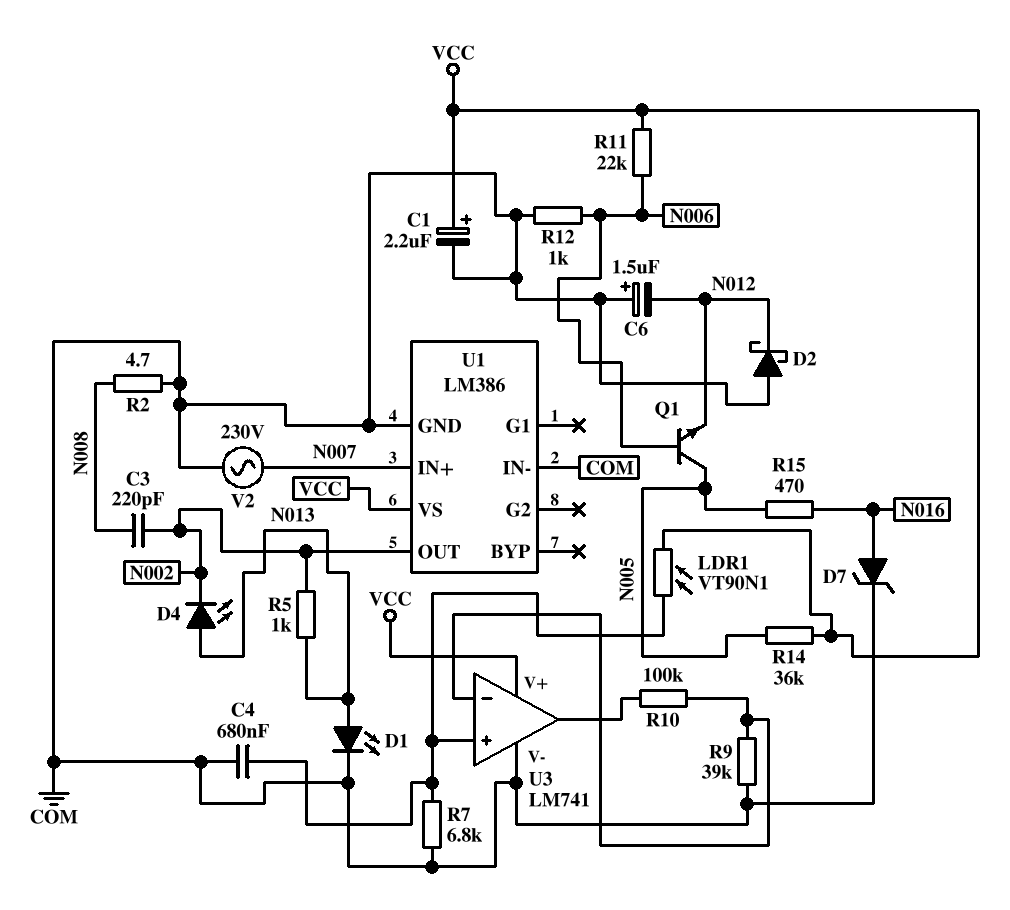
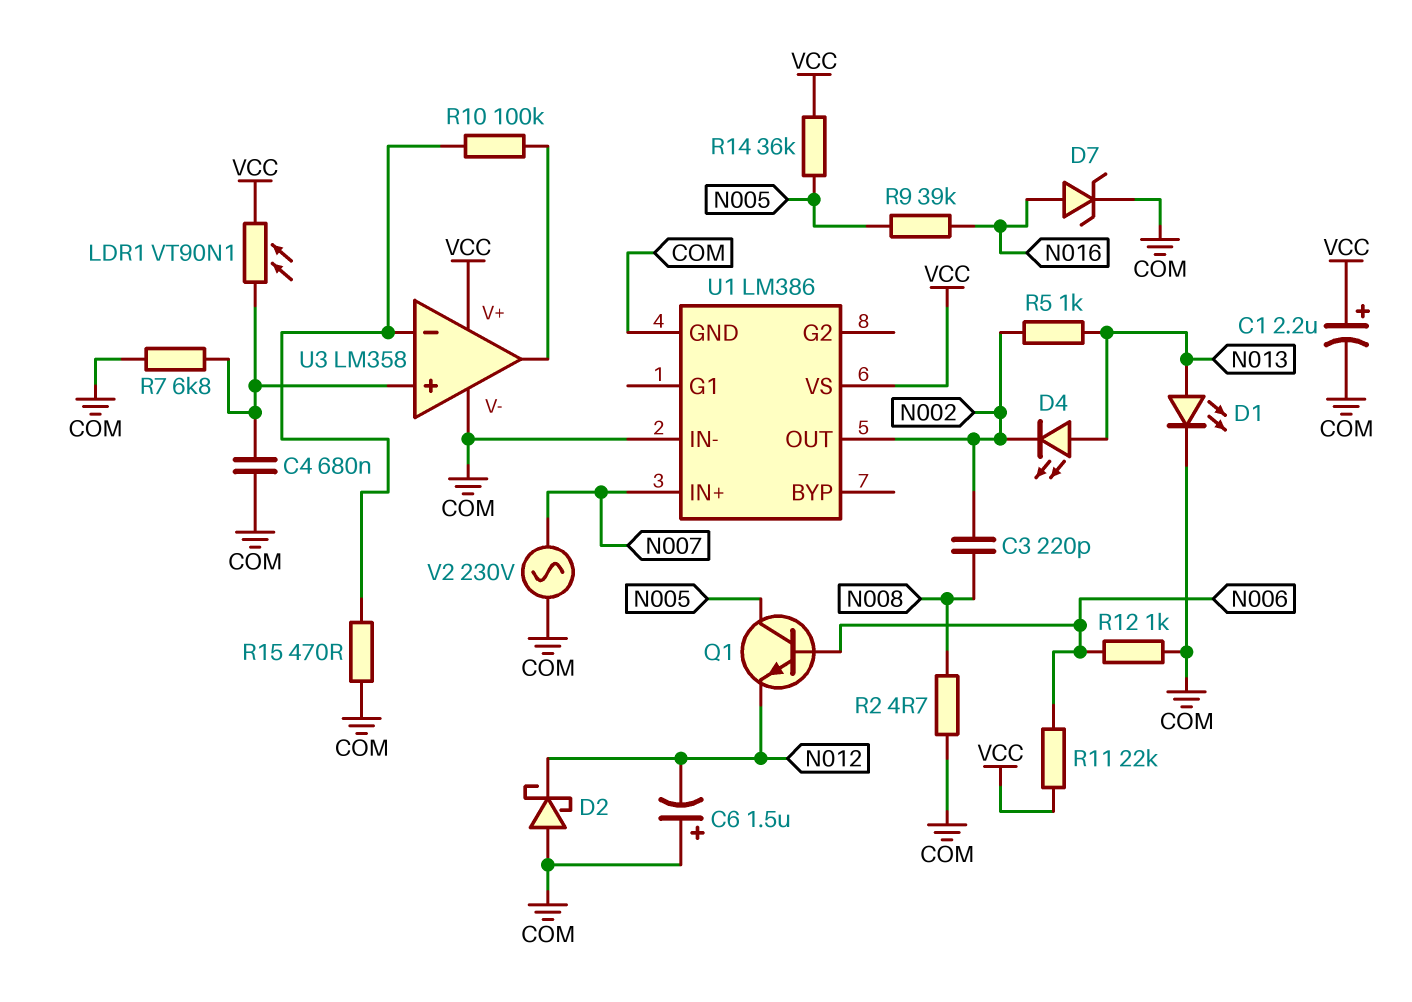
R9: 39k (COM, U3/in-) -> 39k (N005, N016)
R15: 470 (N005, N016) -> 470 (COM, U3/in-)
U3: LM741 -> LM358

